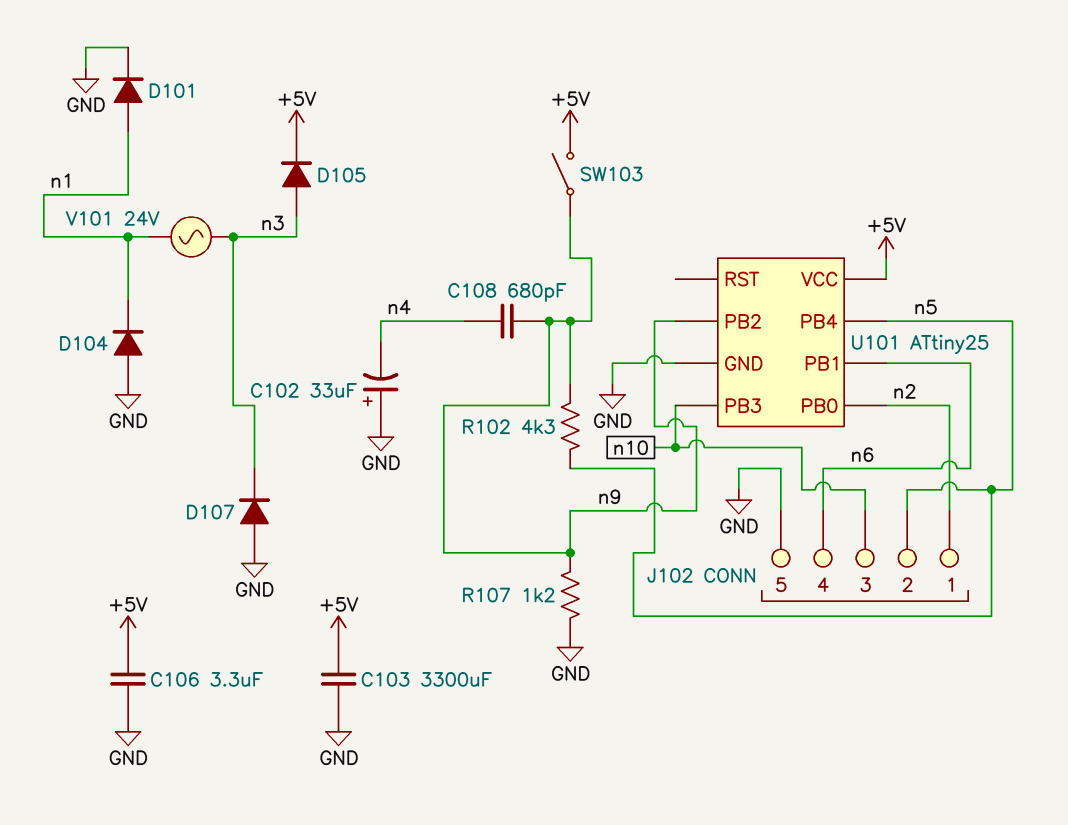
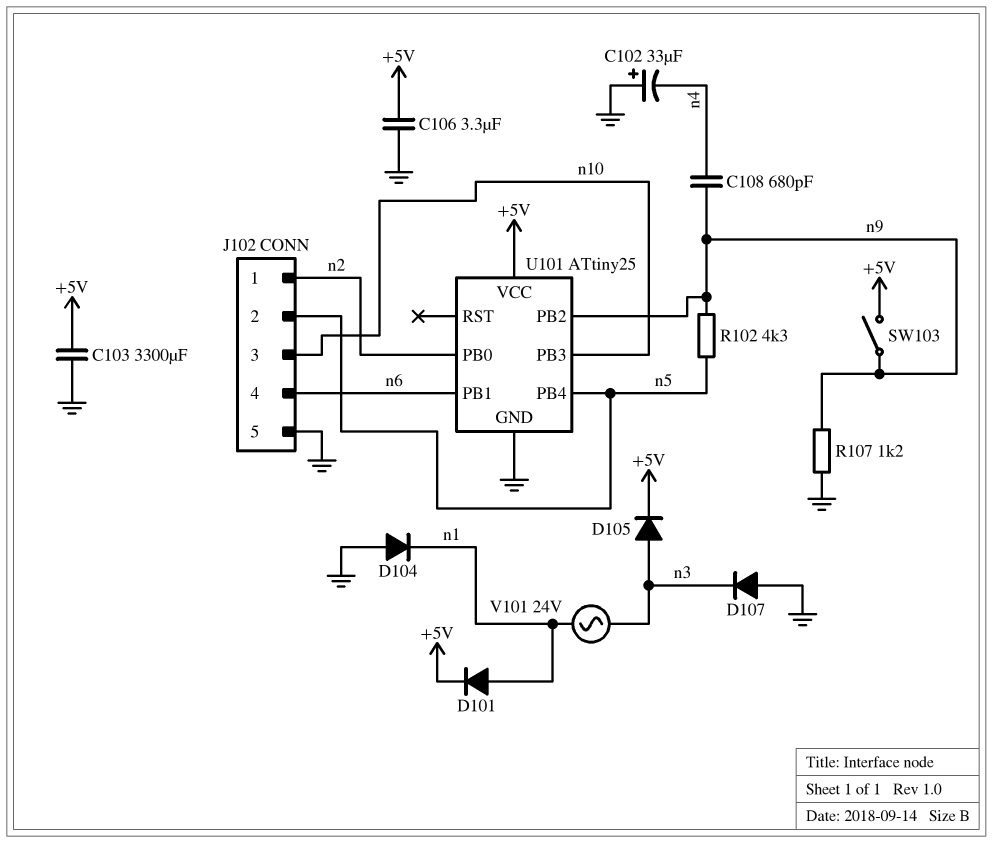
D101: diode (A n1, K GND) -> diode (A n1, K +5V)

